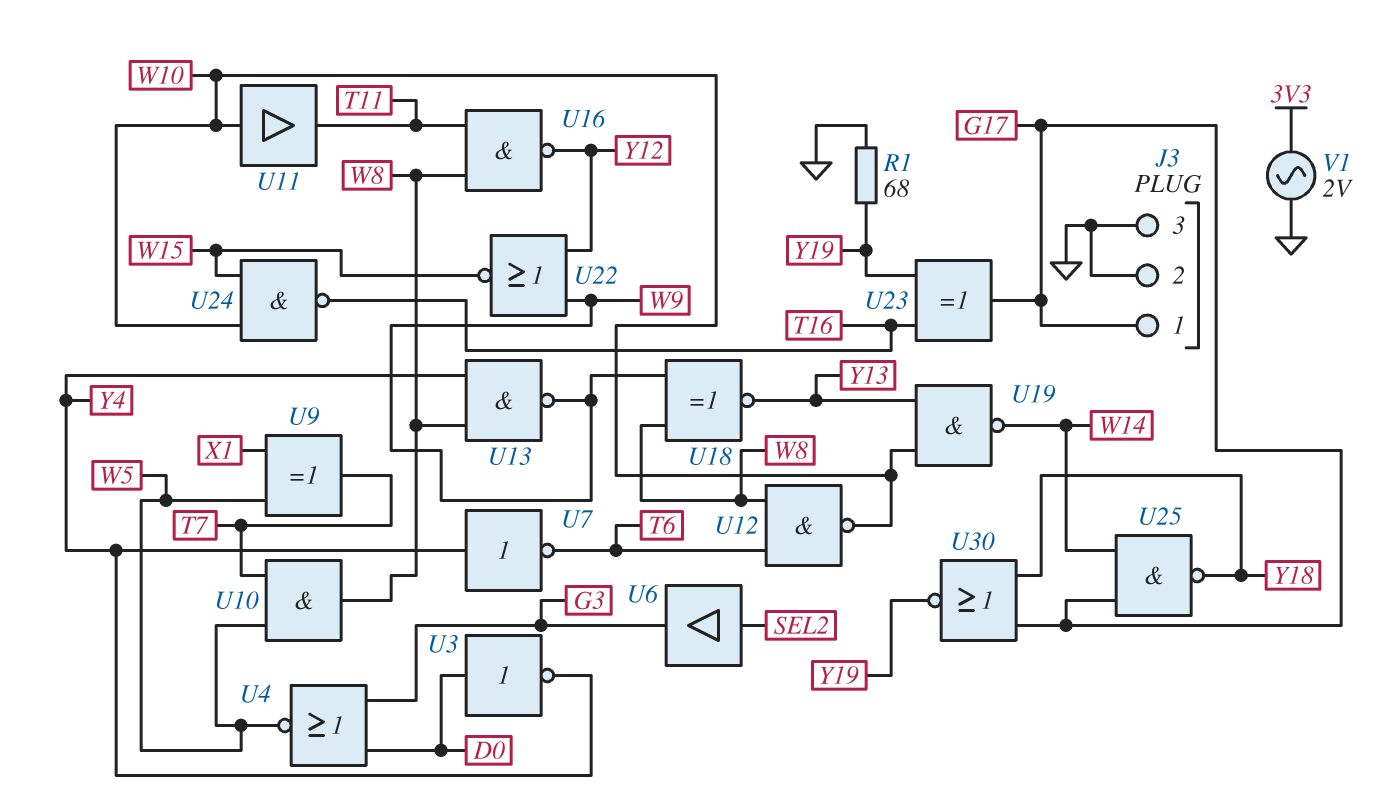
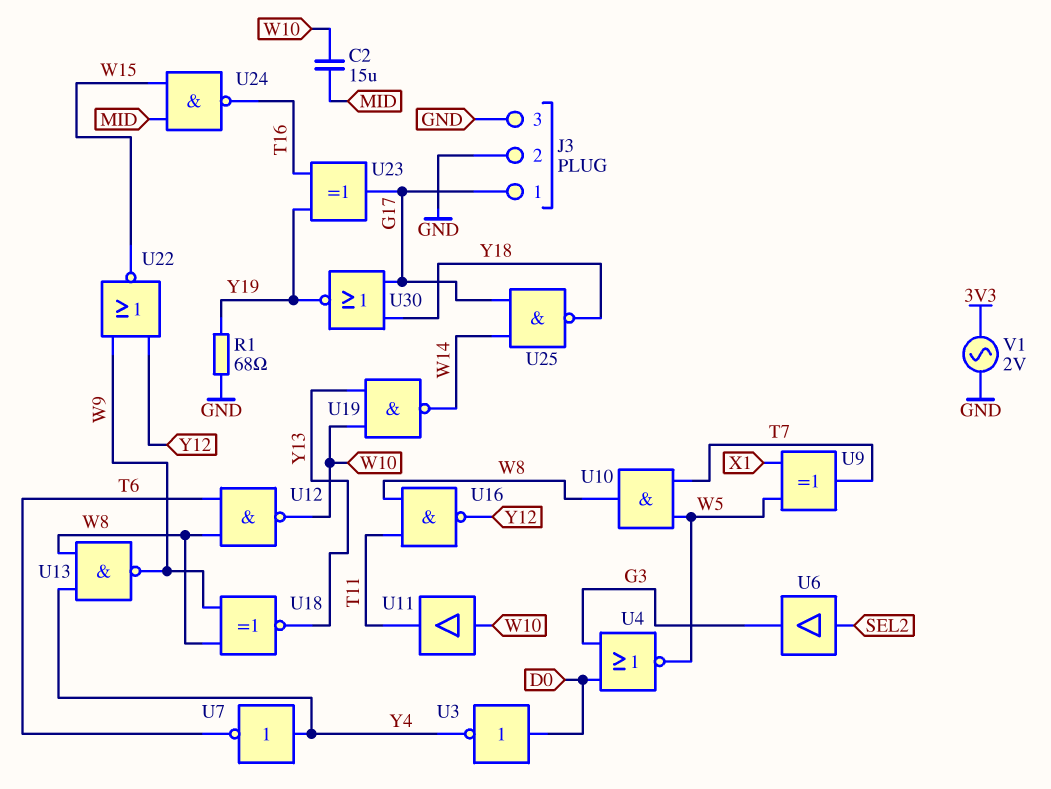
C2: none -> 15uF (MID, W10)
U24: NAND (in W10, in W15, out T16) -> NAND (in MID, in W15, out T16)

